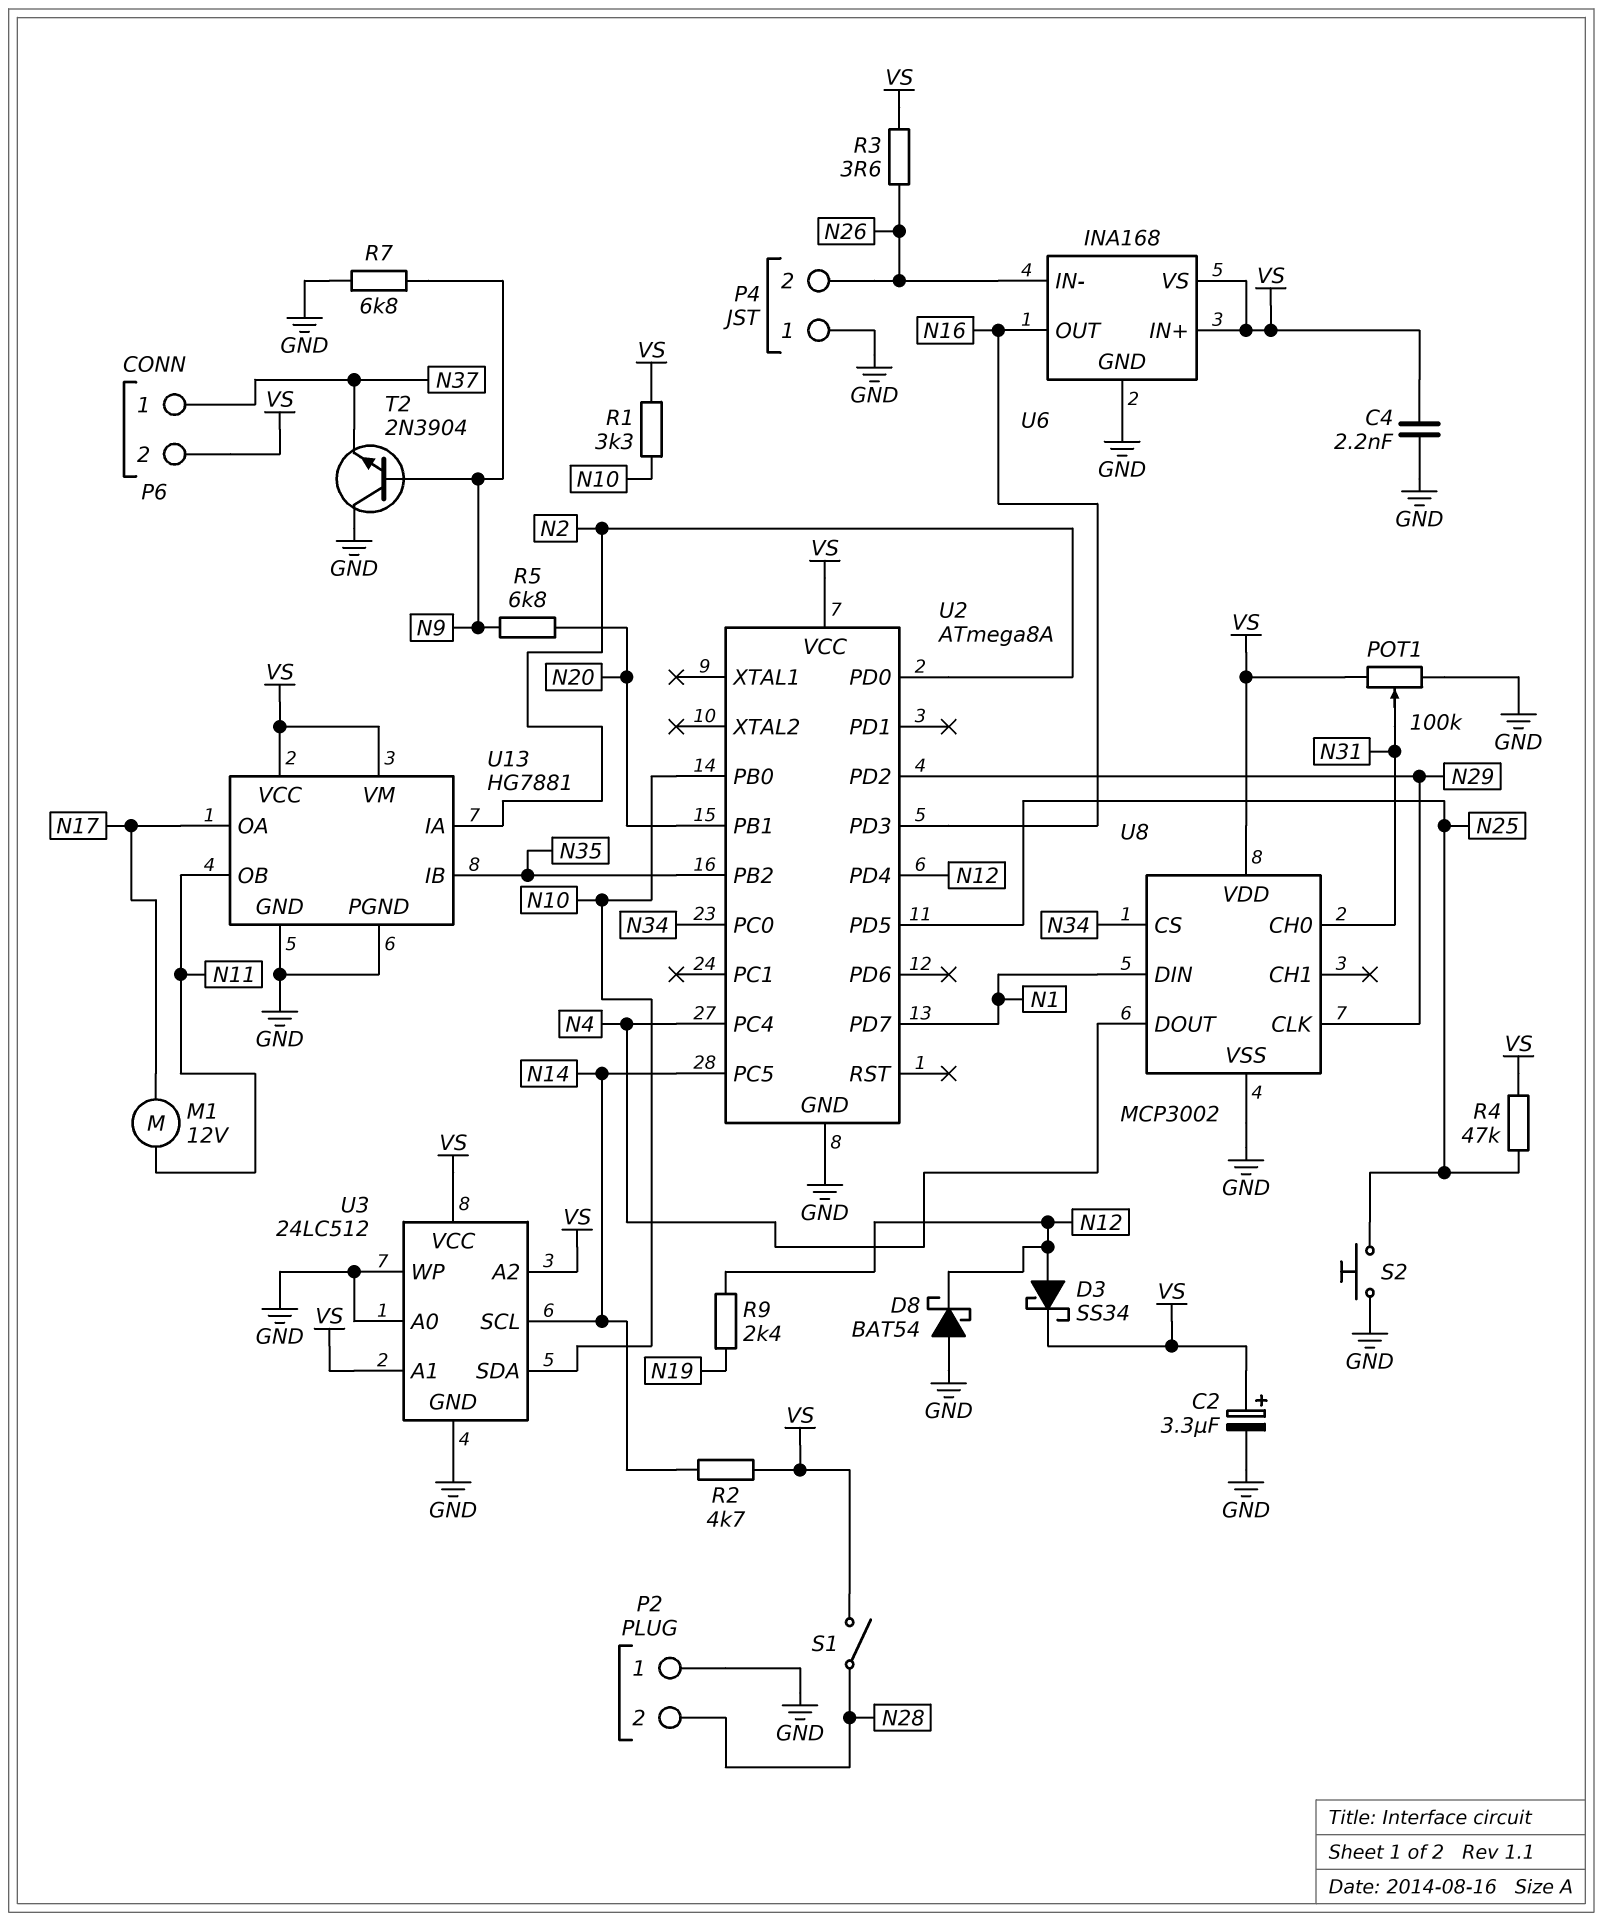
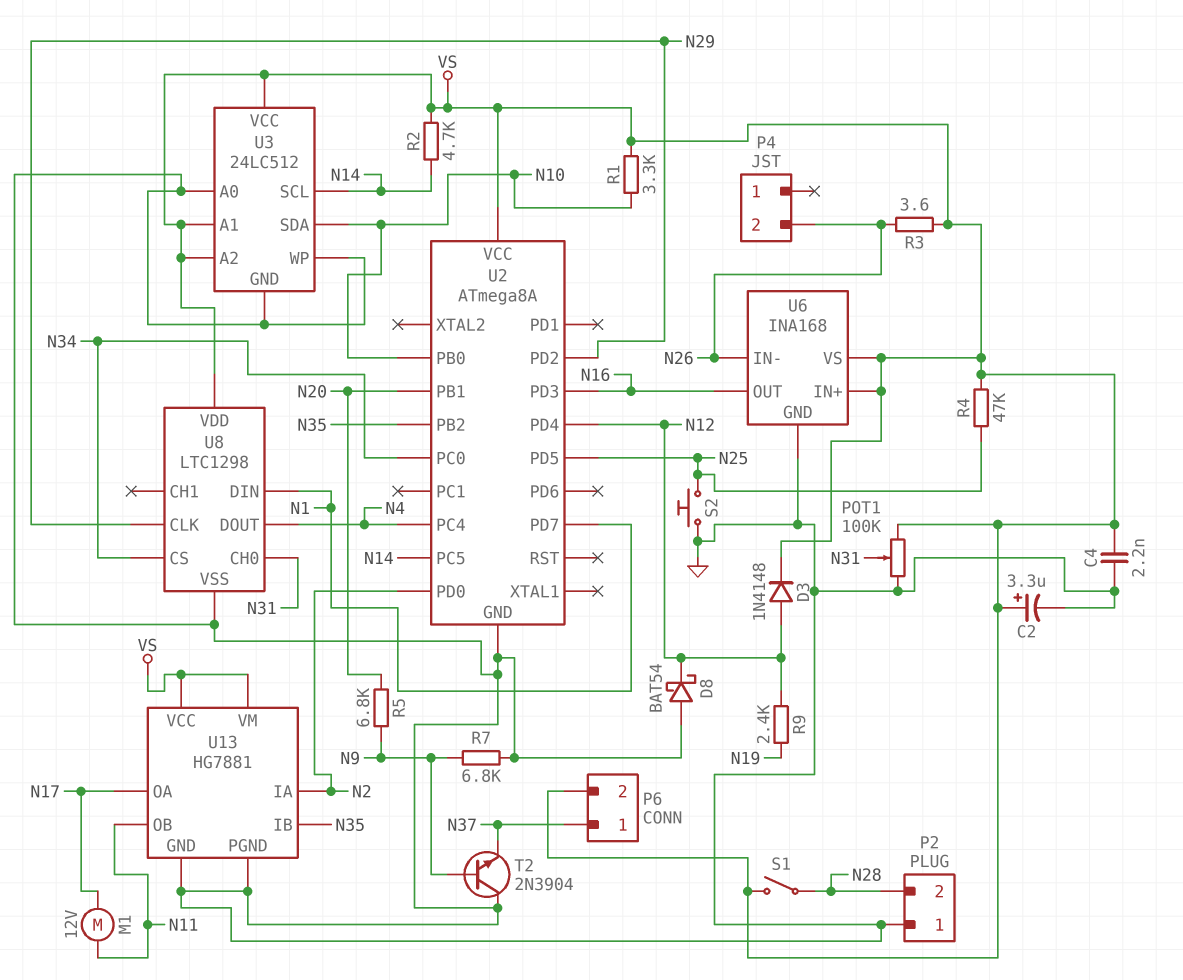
D3: schottky SS34 (A N12, K VS) -> diode 1N4148 (A N12, K VS)
P4 pin 1: GND -> none
U8: MCP3002 -> LTC1298

